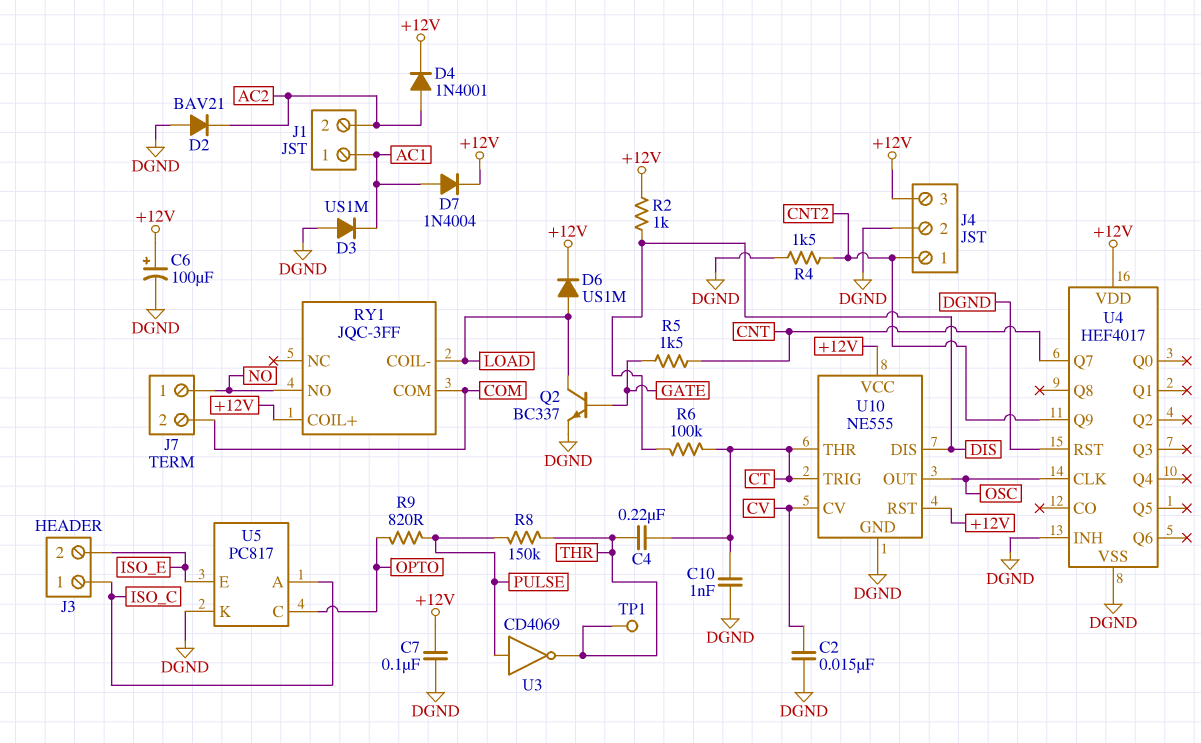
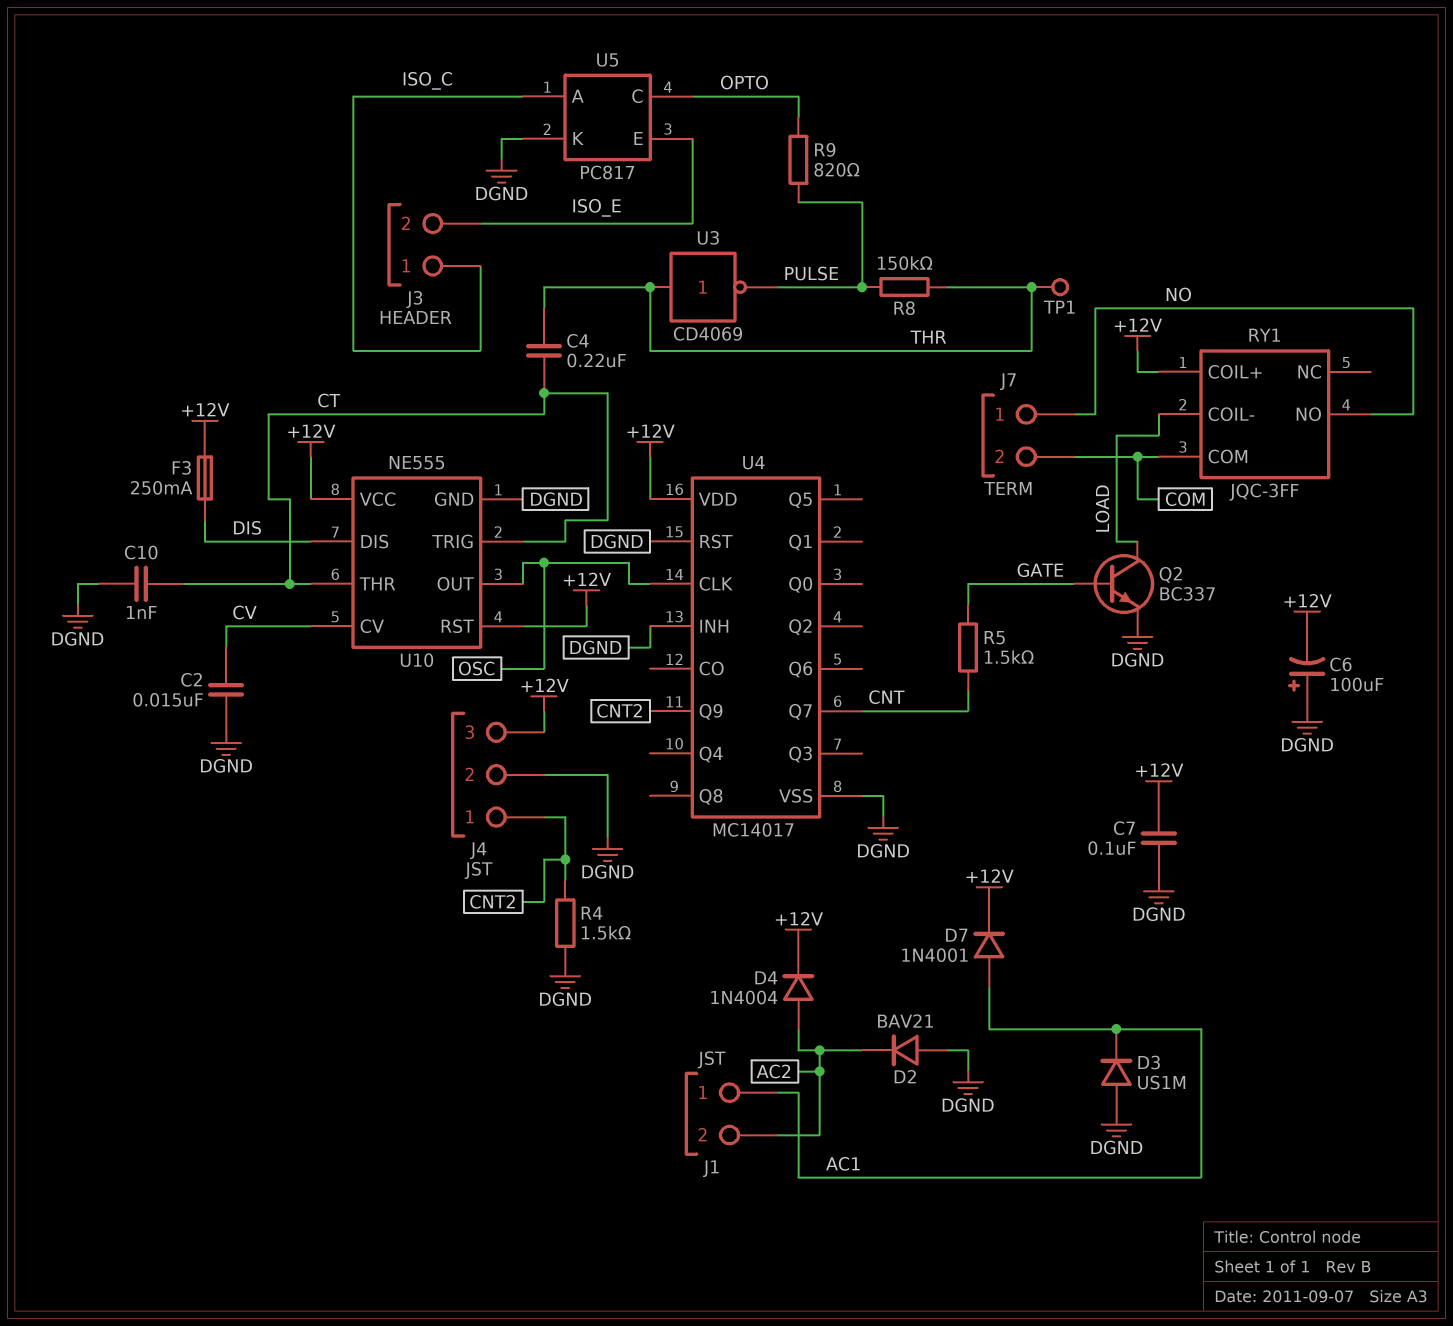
C6: 100uF (plus +12V, minus DGND) -> 100uF (plus DGND, minus +12V)
D4: diode 1N4001 (A AC2, K +12V) -> diode 1N4004 (A AC2, K +12V)
D6: diode US1M (A LOAD, K +12V) -> none
D7: diode 1N4004 (A AC1, K +12V) -> diode 1N4001 (A AC1, K +12V)
F3: none -> 250mA (+12V, DIS)
R2: 1k (+12V, DIS) -> none
R6: 100k (CT, DIS) -> none
U3: NOT CD4069 (in PULSE, out THR) -> NOT CD4069 (in THR, out PULSE)
U4: HEF4017 -> MC14017

